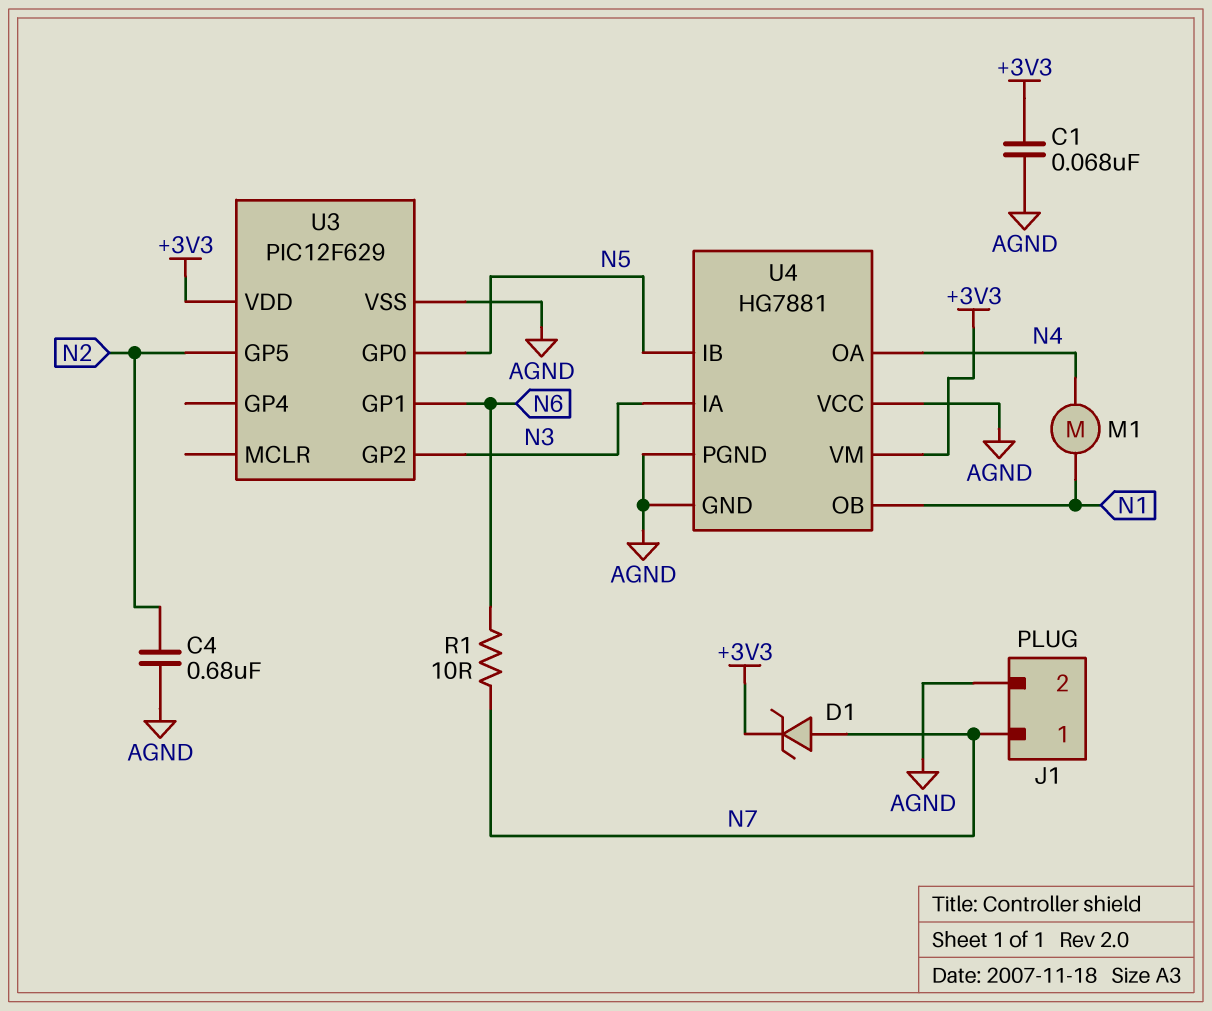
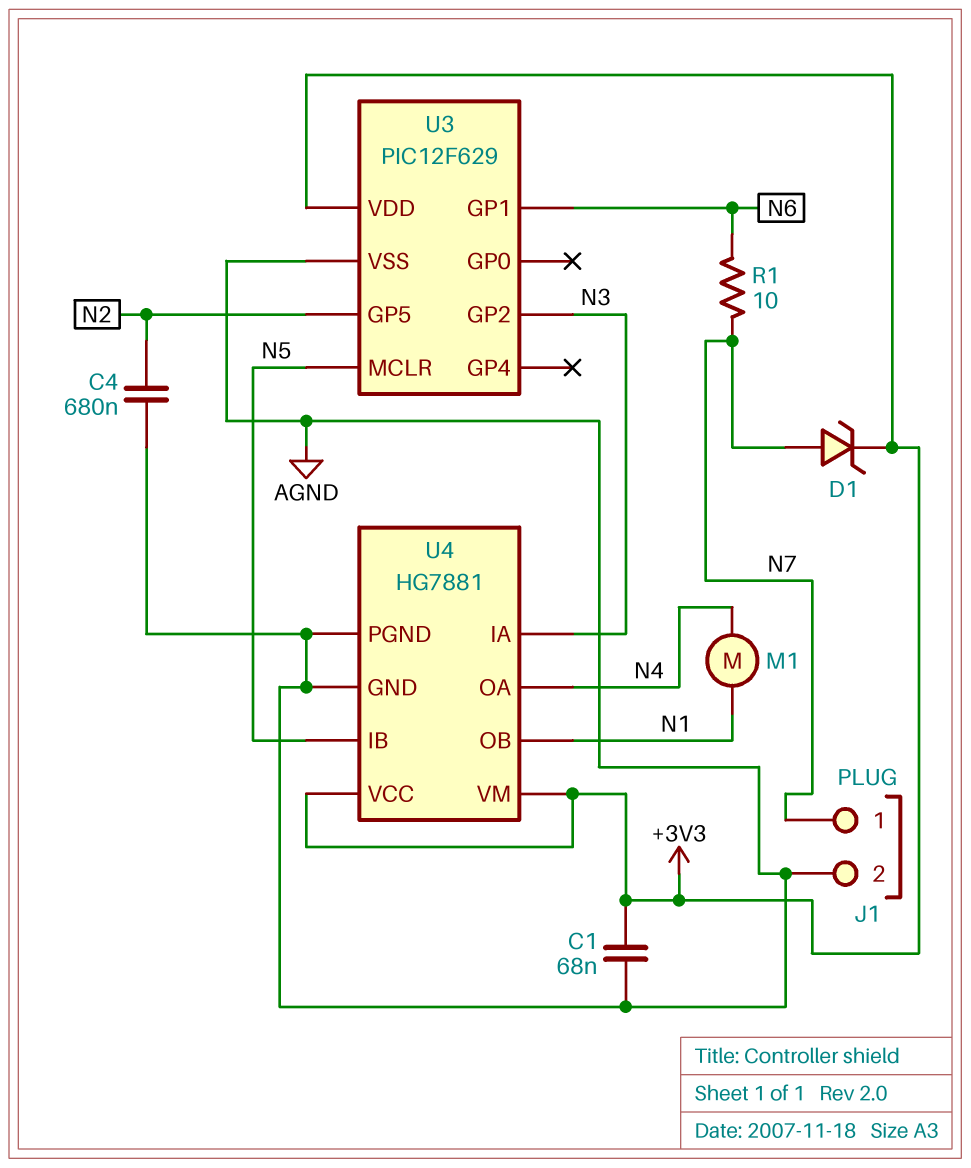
U3 pin GP0: N5 -> none
U3 pin MCLR: none -> N5
U4 pin VCC: AGND -> +3V3

